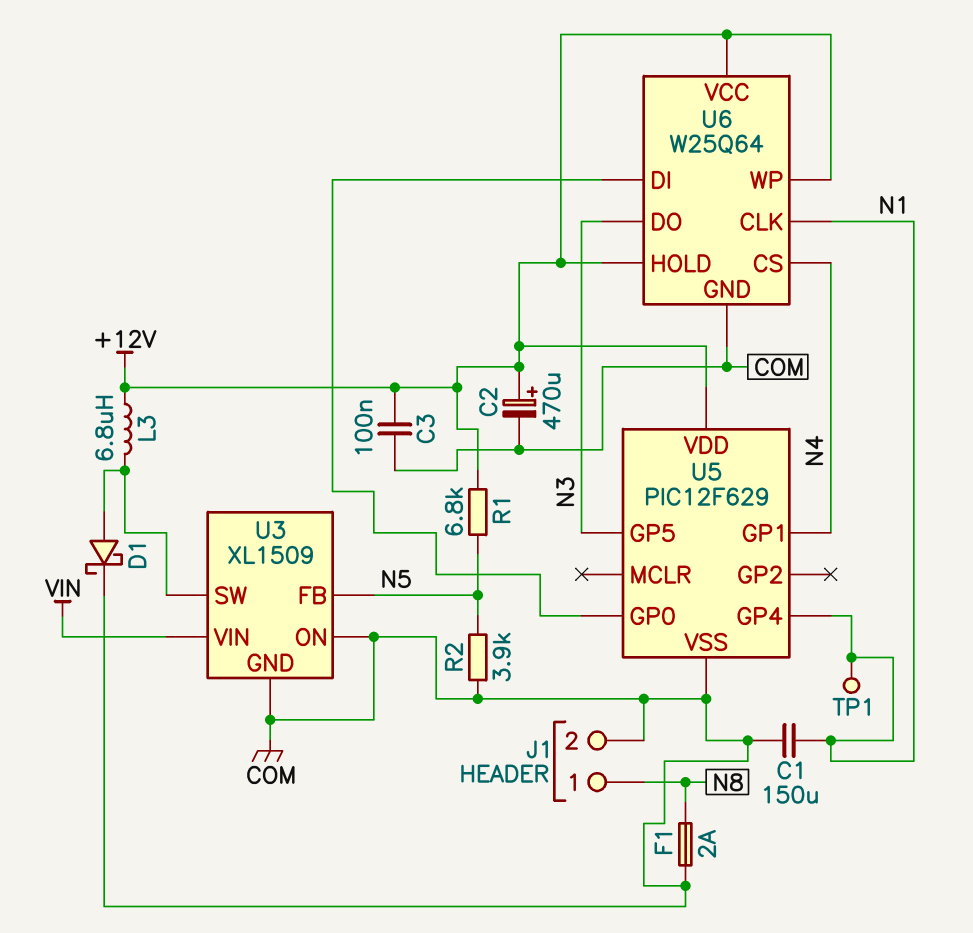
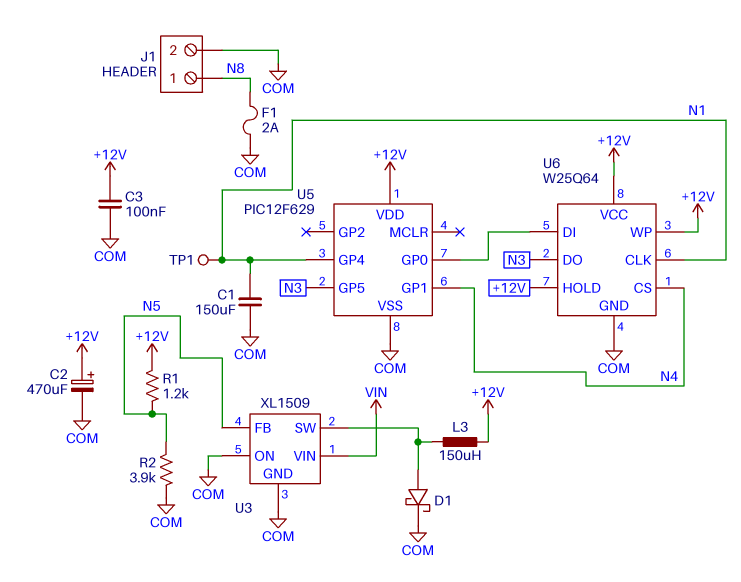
L3: 6.8uH (+12V, U3/SW) -> 150uH (+12V, U3/SW)
R1: 6.8k (+12V, N5) -> 1.2k (+12V, N5)

